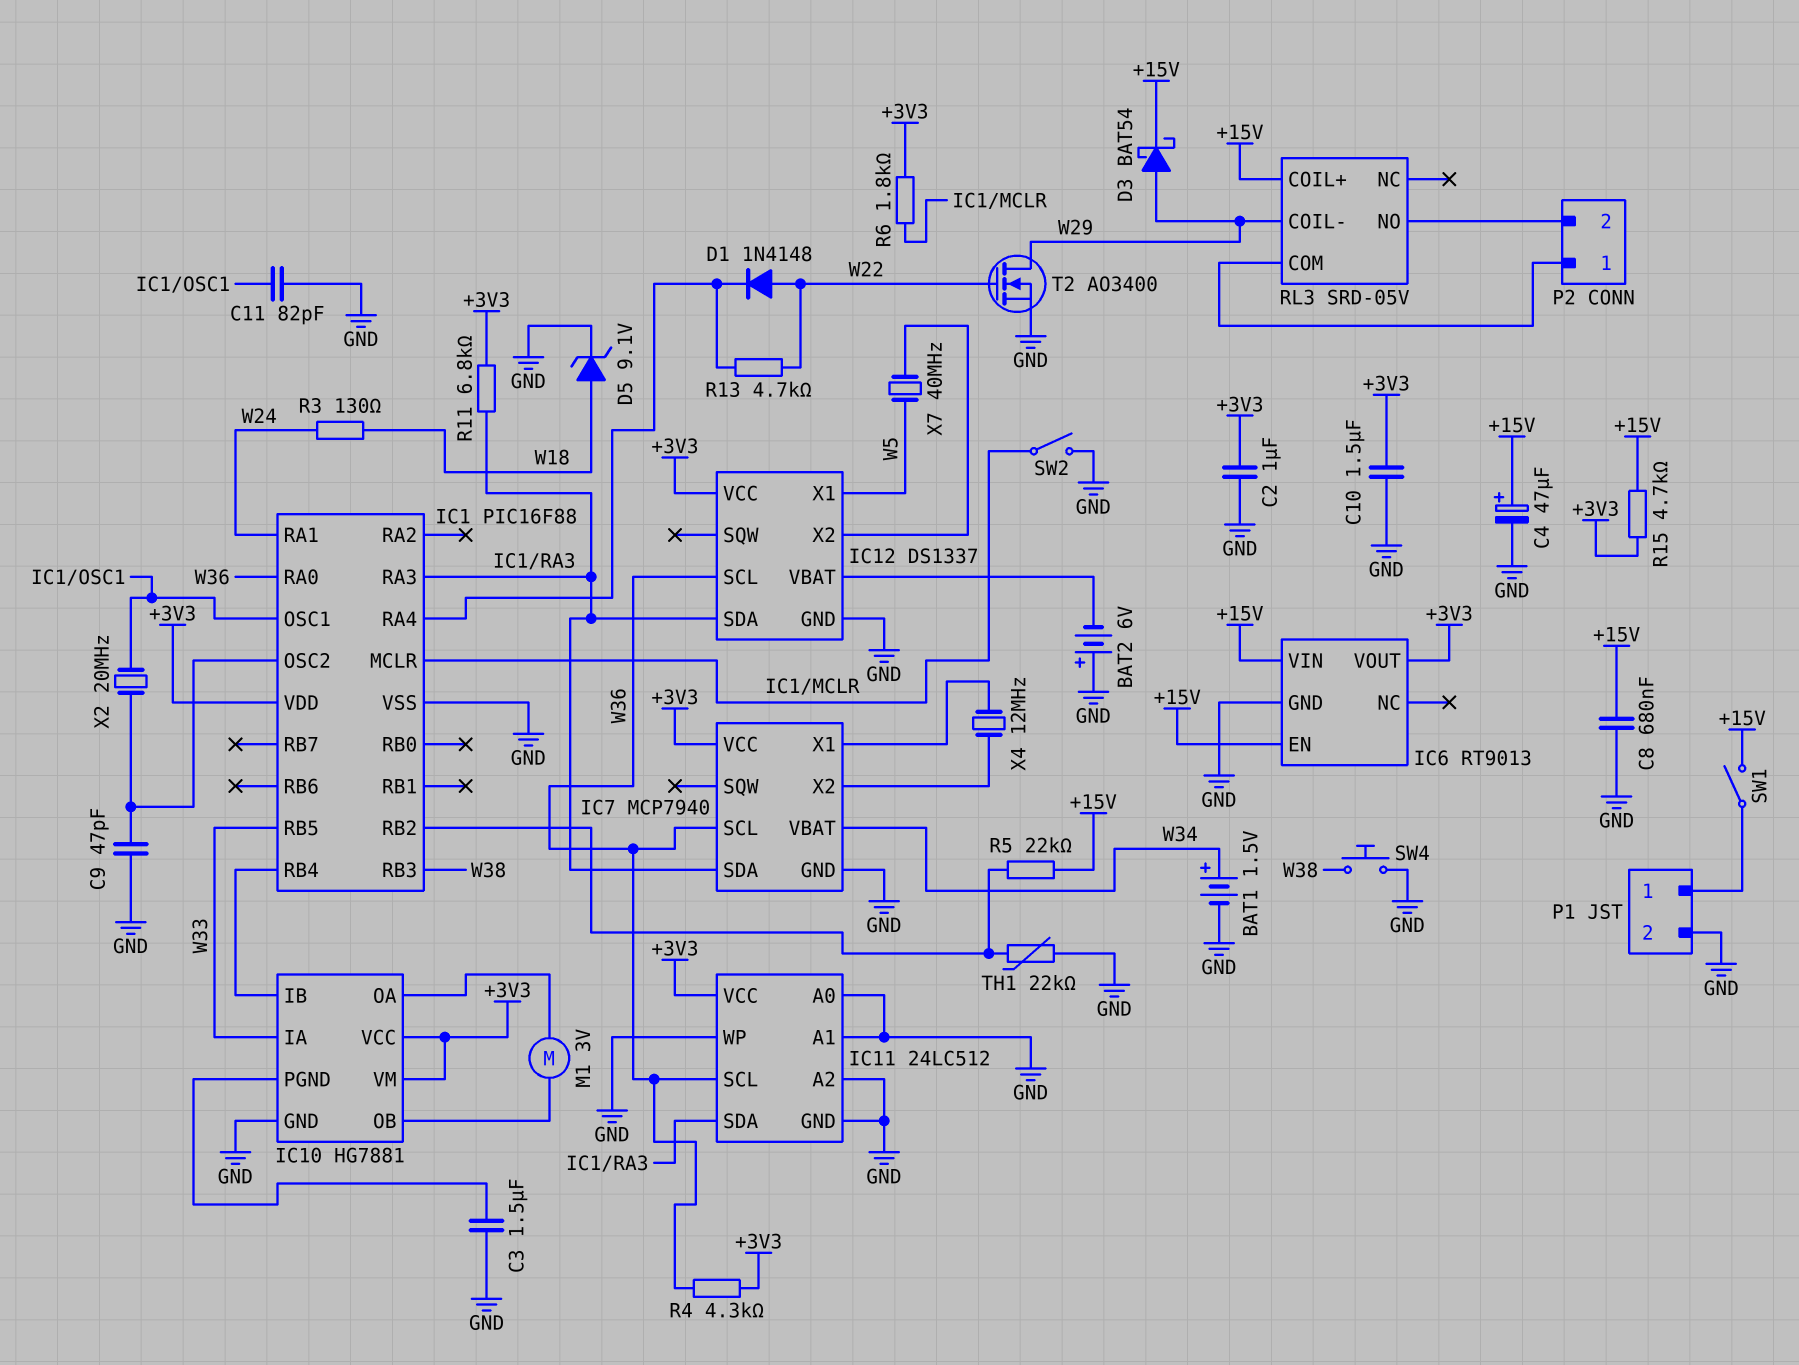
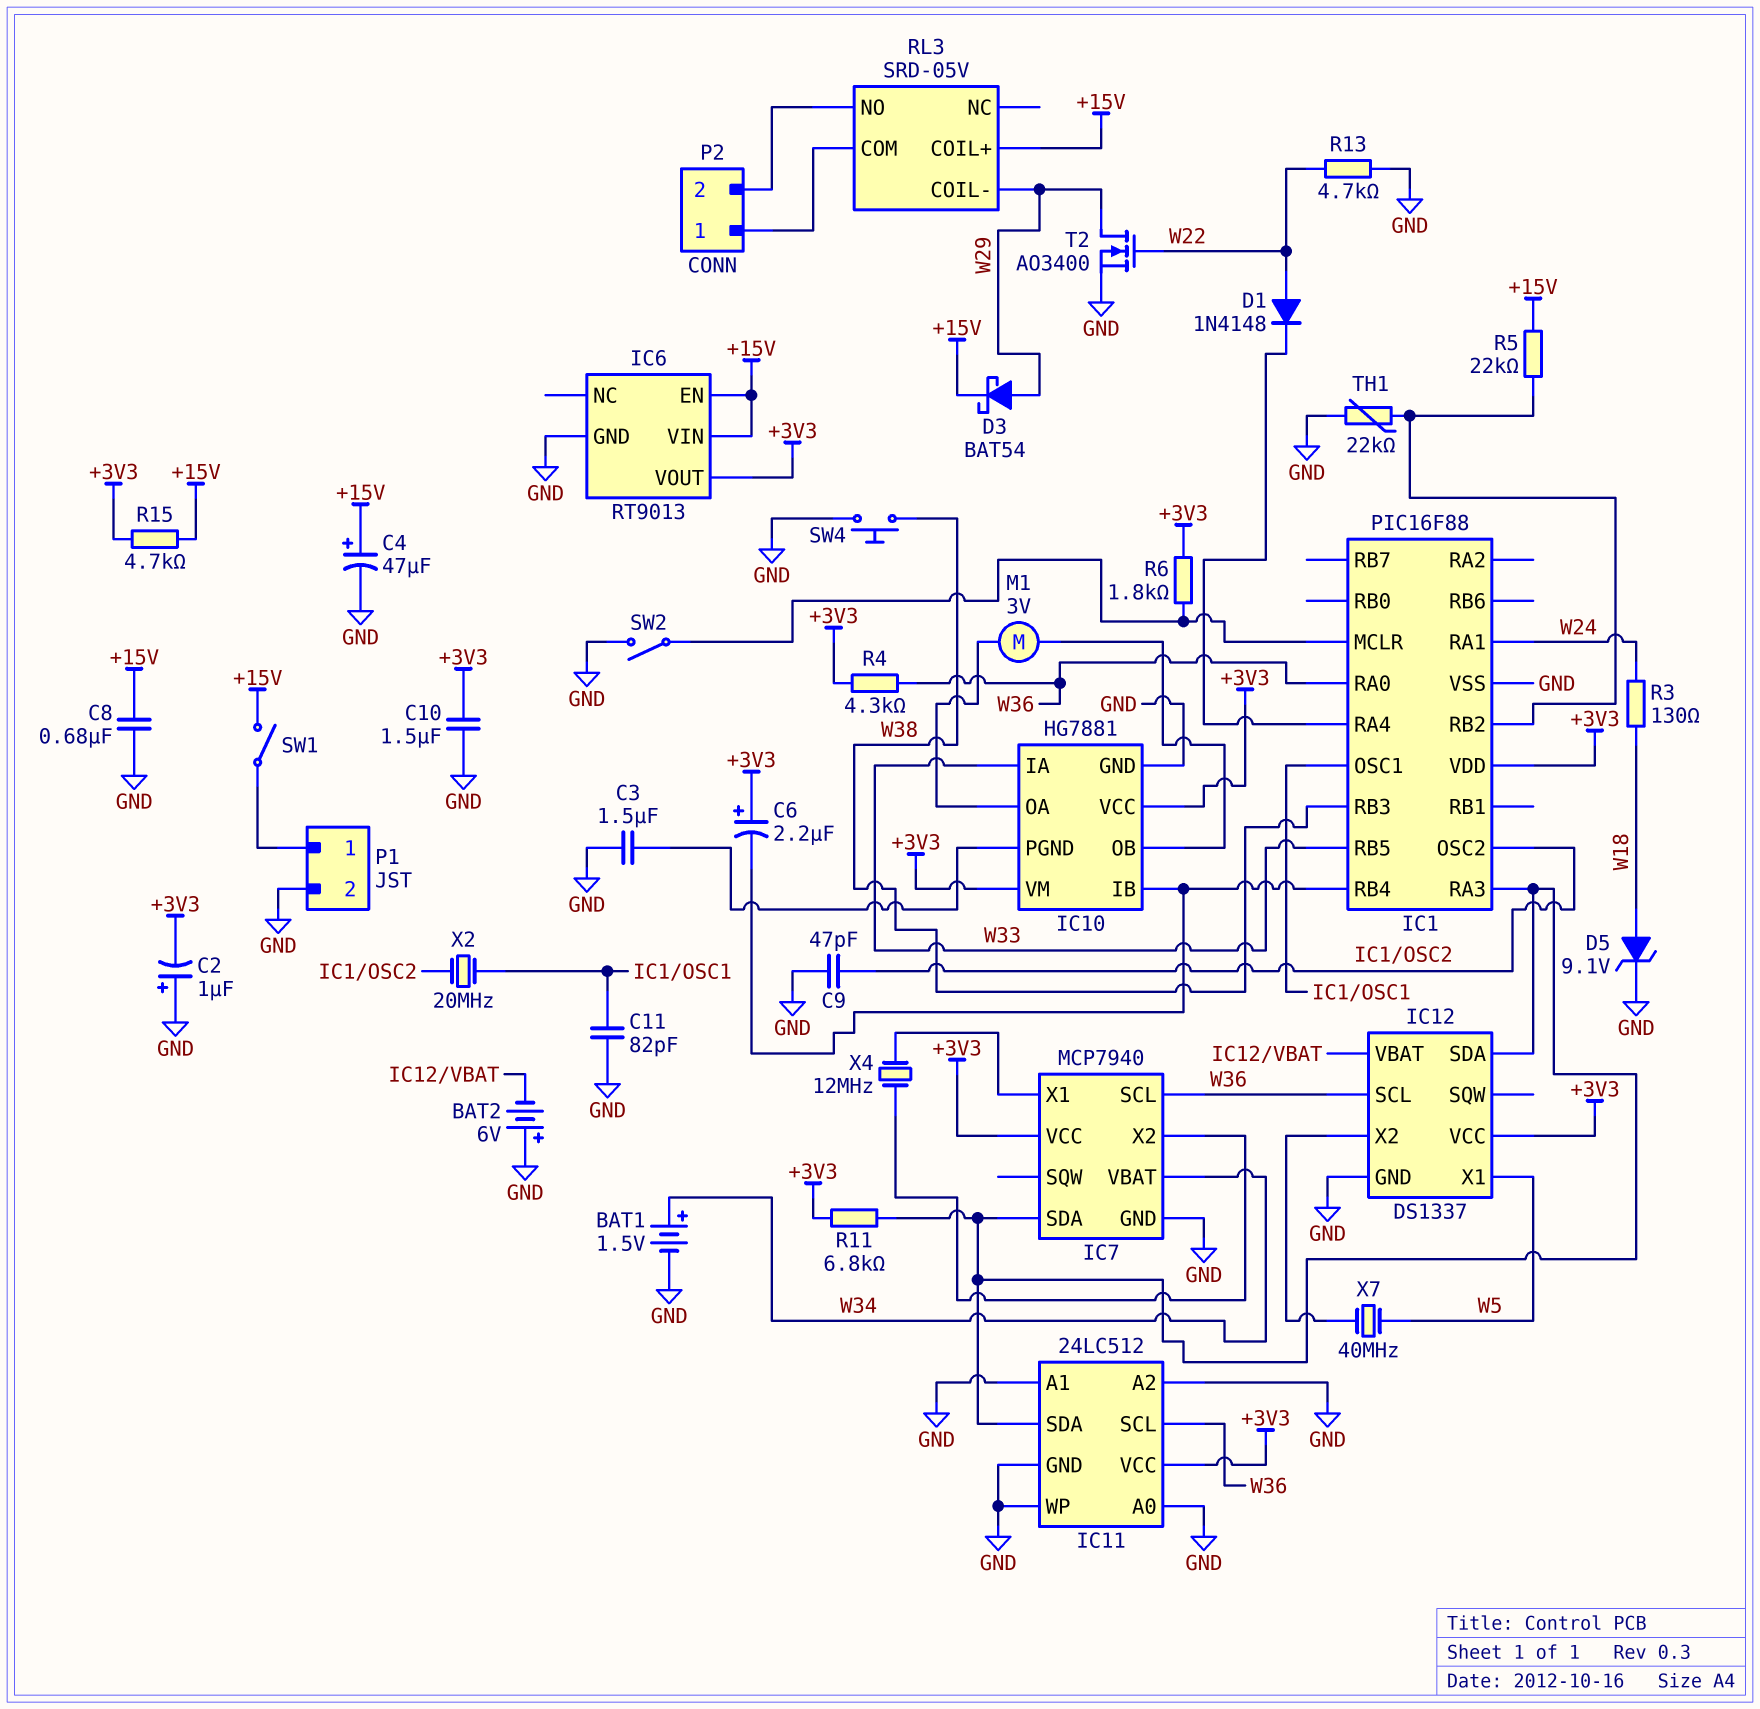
C2: 1uF (+3V3, GND) -> 1uF (plus GND, minus +3V3)
C6: none -> 2.2uF (plus +3V3, minus IC1/RB4)
R13: 4.7k (IC1/RA4, W22) -> 4.7k (GND, W22)

